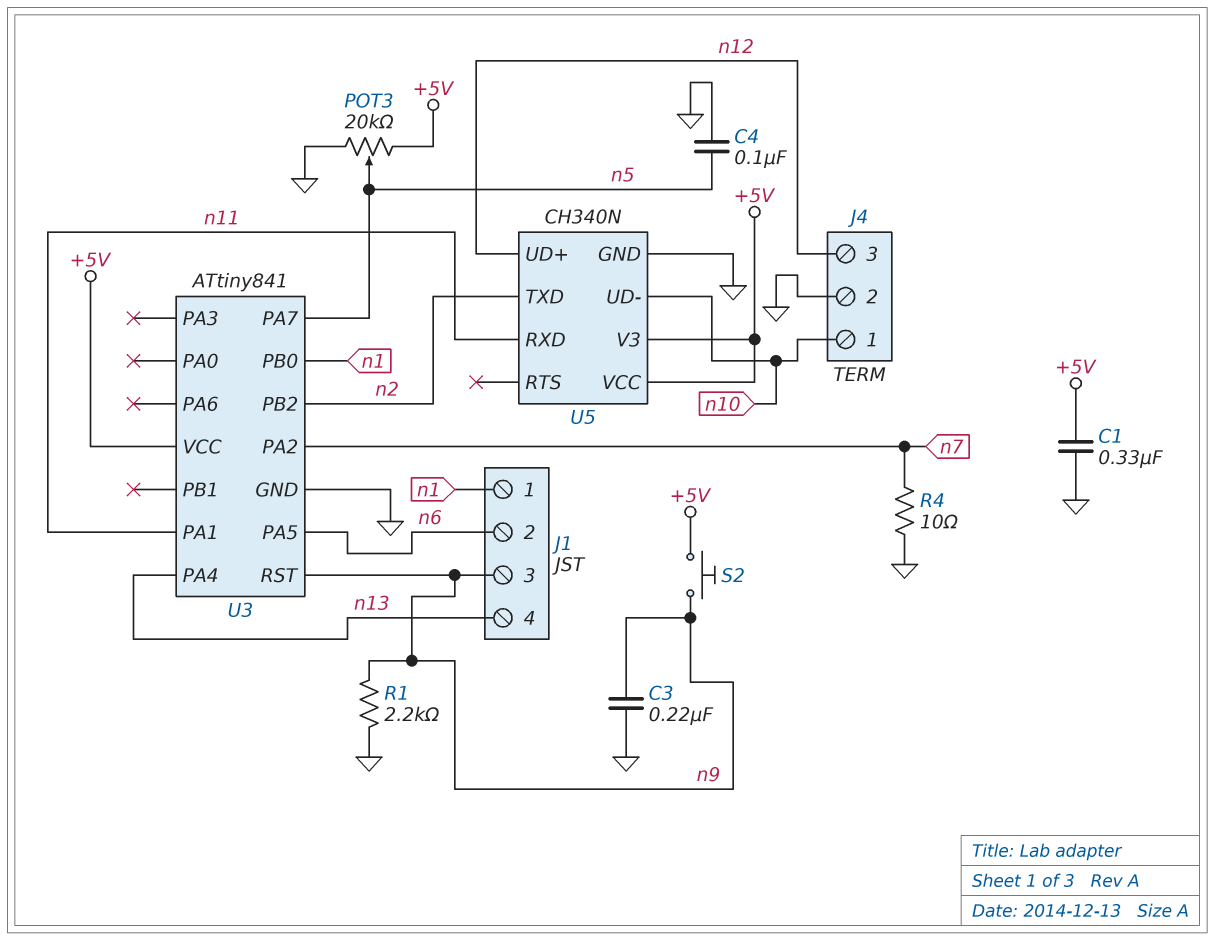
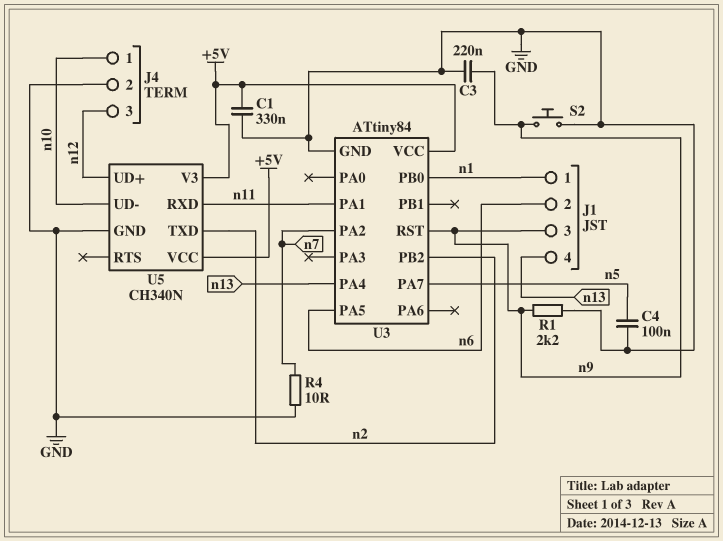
POT3: 20k (+5V, GND, wiper n5) -> none
S2: button (+5V, n9) -> button (GND, n9)
U3: ATtiny841 -> ATtiny84

